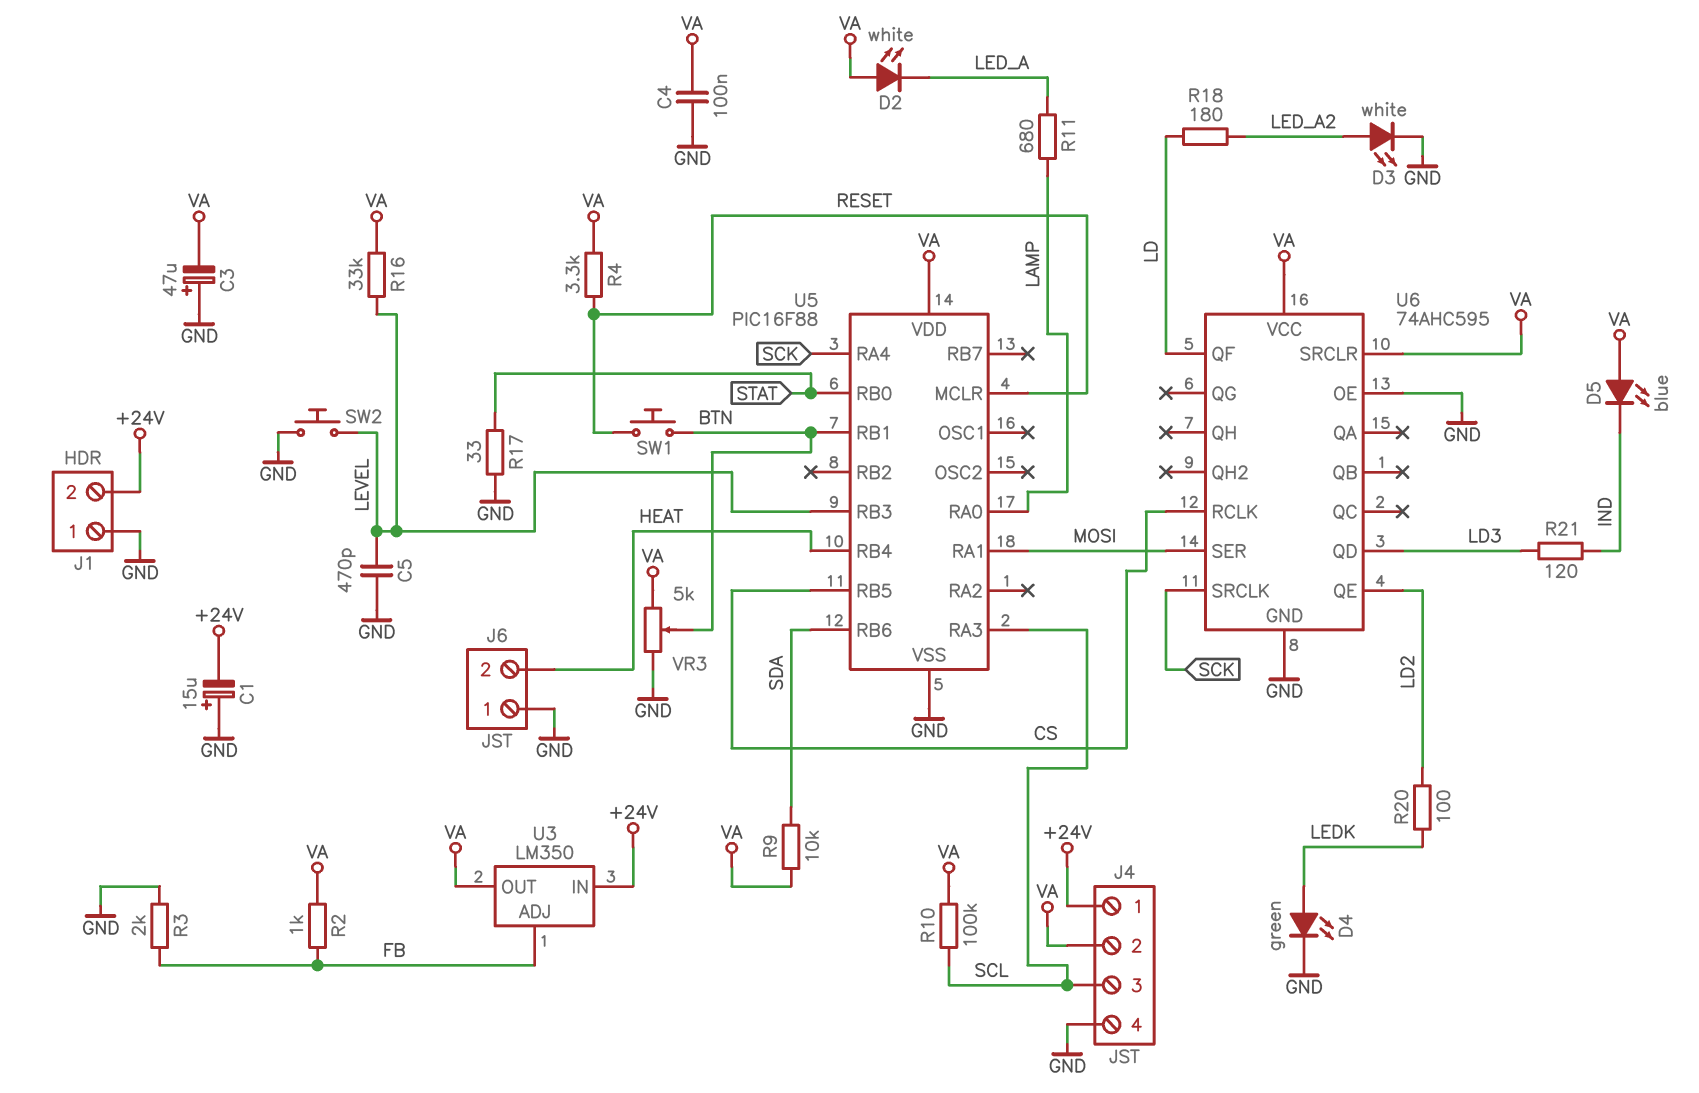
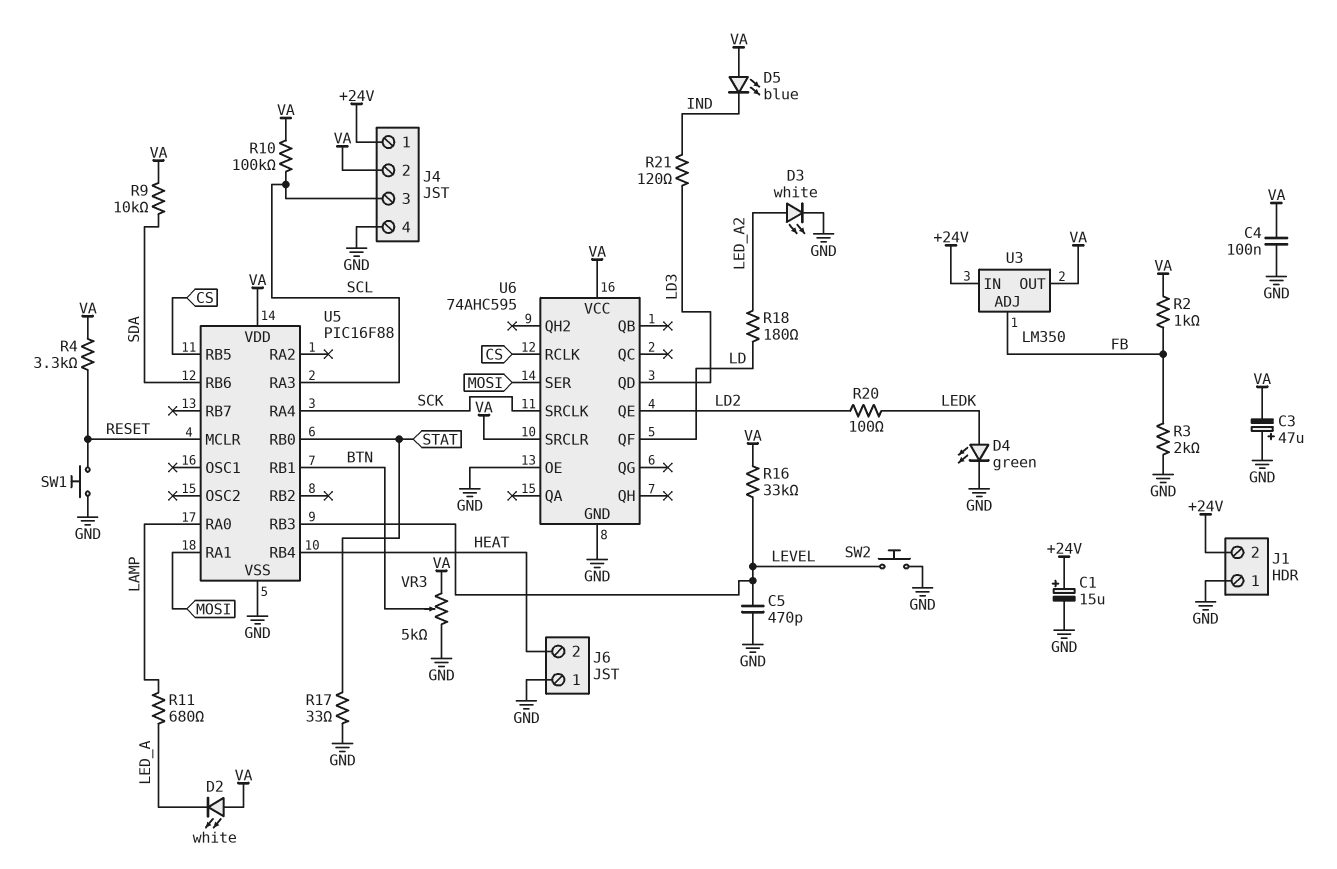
C1: 15uF (plus GND, minus +24V) -> 15uF (plus +24V, minus GND)
SW1: button (BTN, RESET) -> button (GND, RESET)

